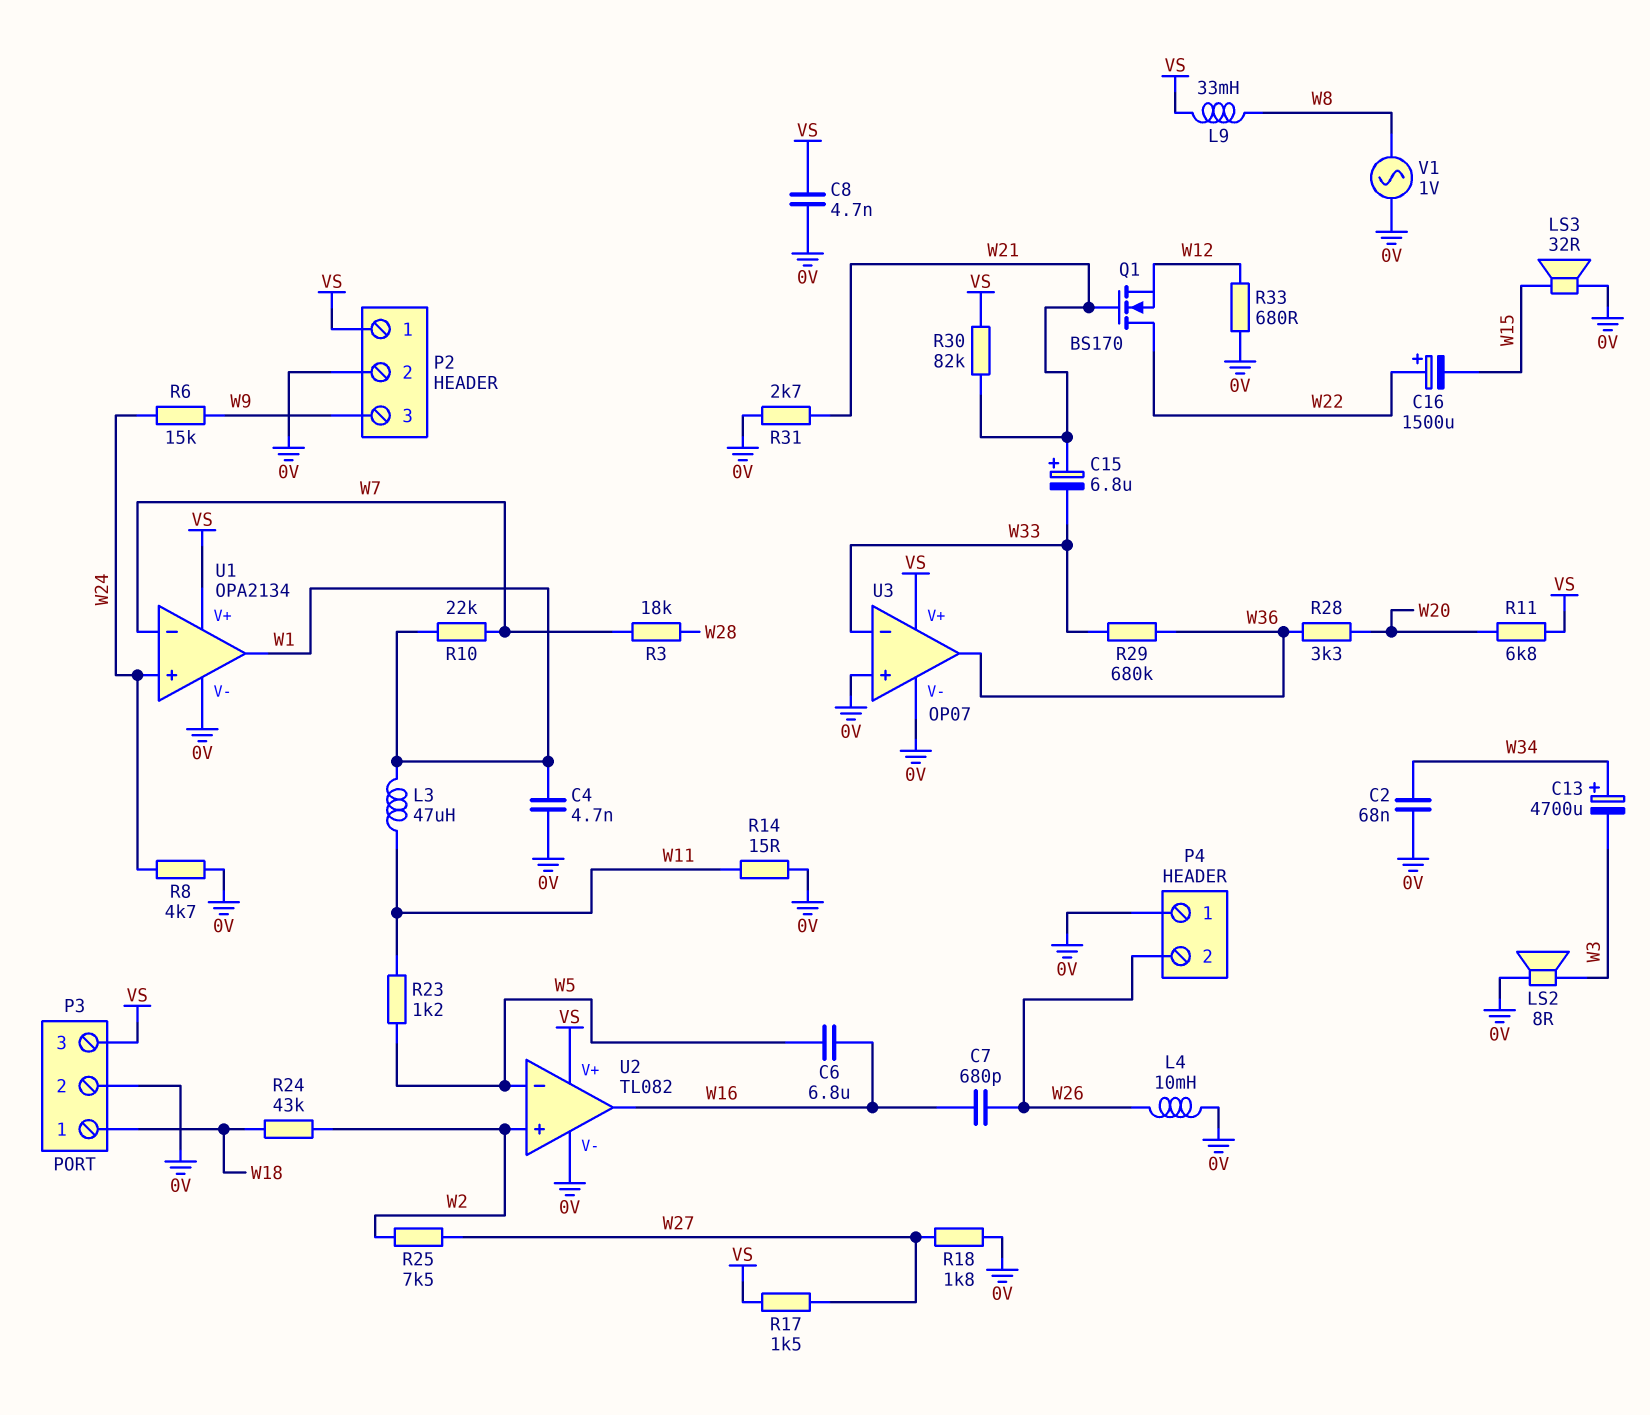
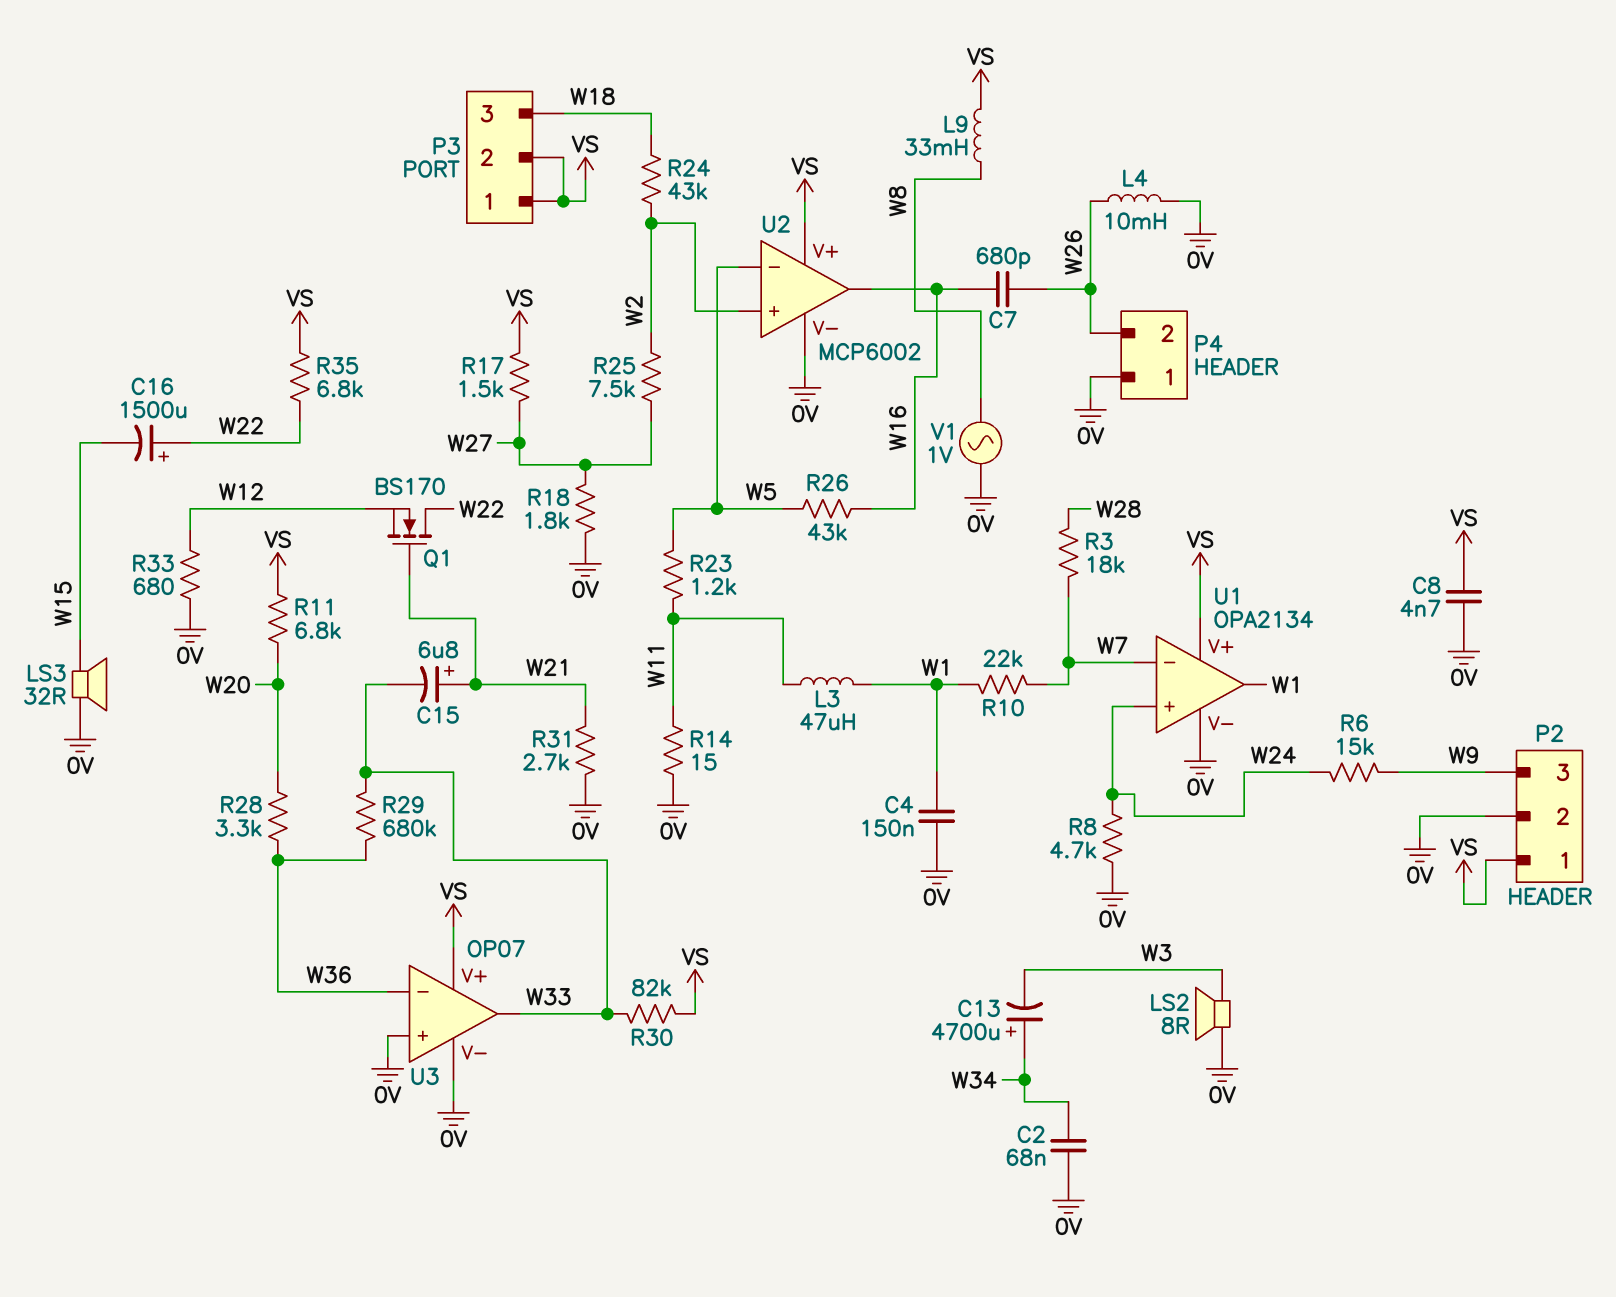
C4: 4.7nF (0V, W1) -> 150nF (0V, W1)
C6: 6.8uF (W5, W16) -> none
P3 pin 1: W18 -> VS
P3 pin 2: 0V -> VS
P3 pin 3: VS -> W18
R26: none -> 43k (W5, W16)
R30: 82k (VS, W21) -> 82k (VS, W33)
R35: none -> 6.8k (VS, W22)
U2: TL082 -> MCP6002
U3 pin in-: W33 -> W36
U3 pin out: W36 -> W33

